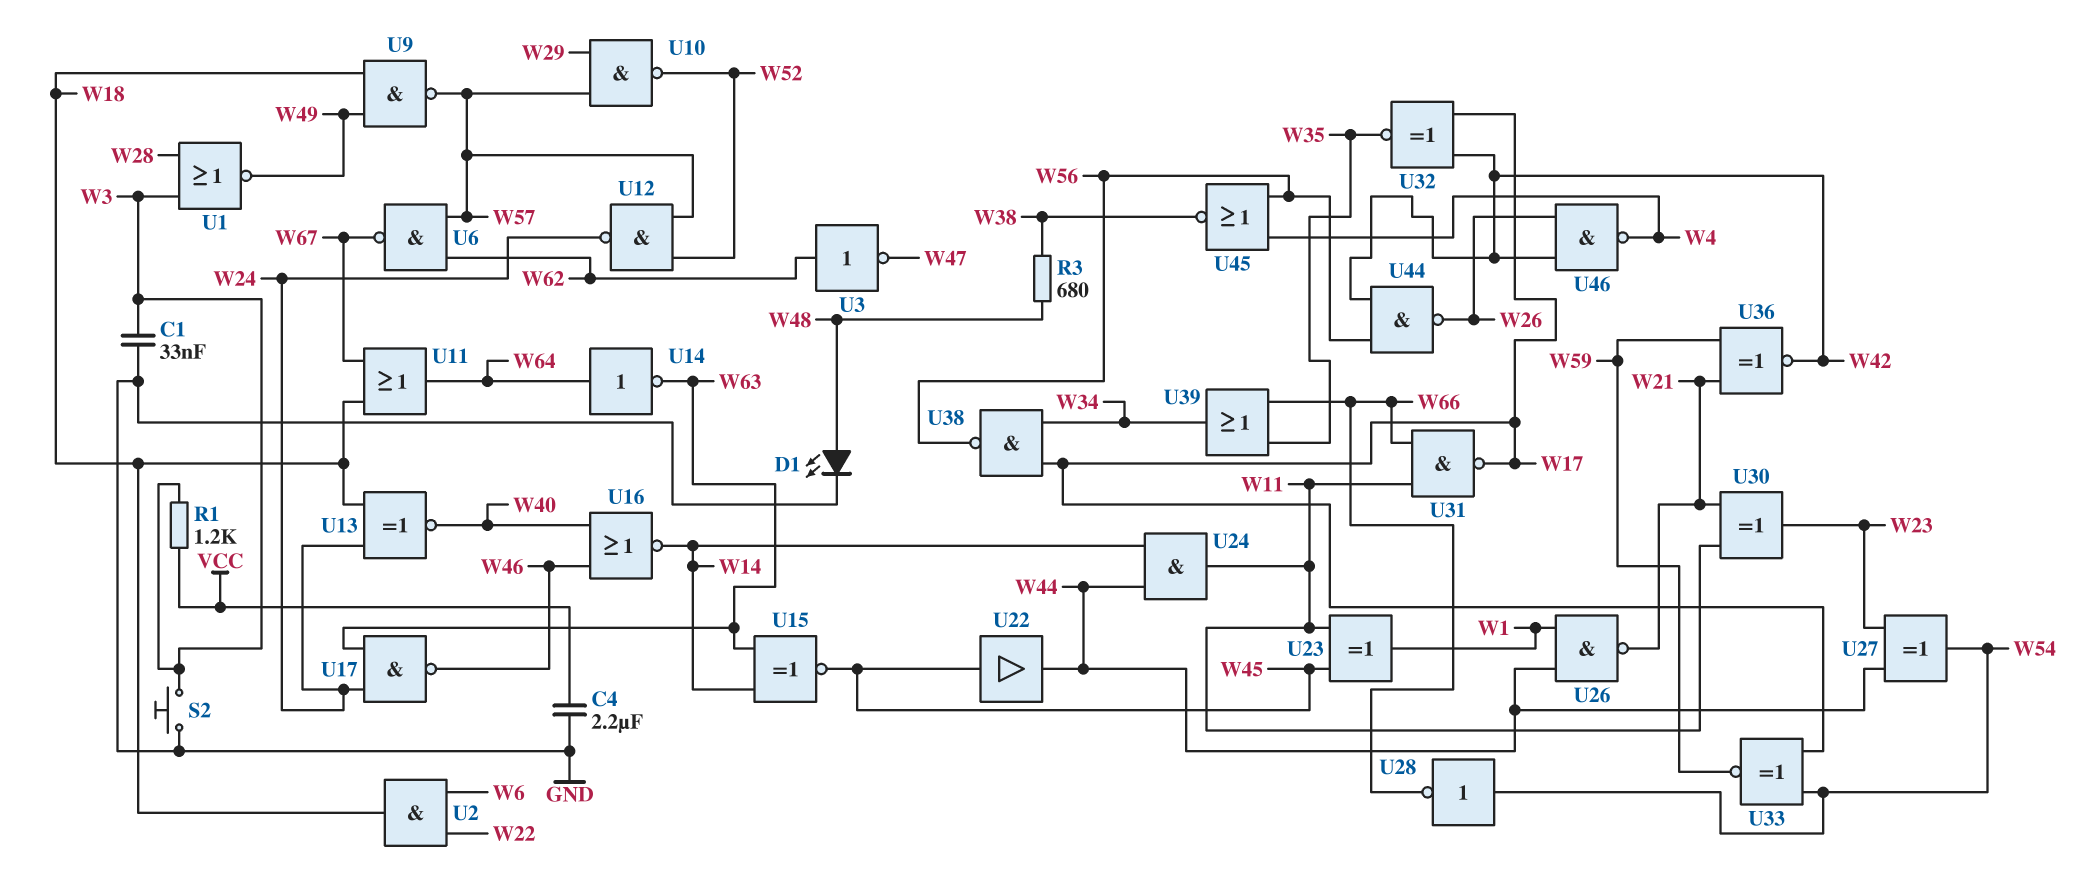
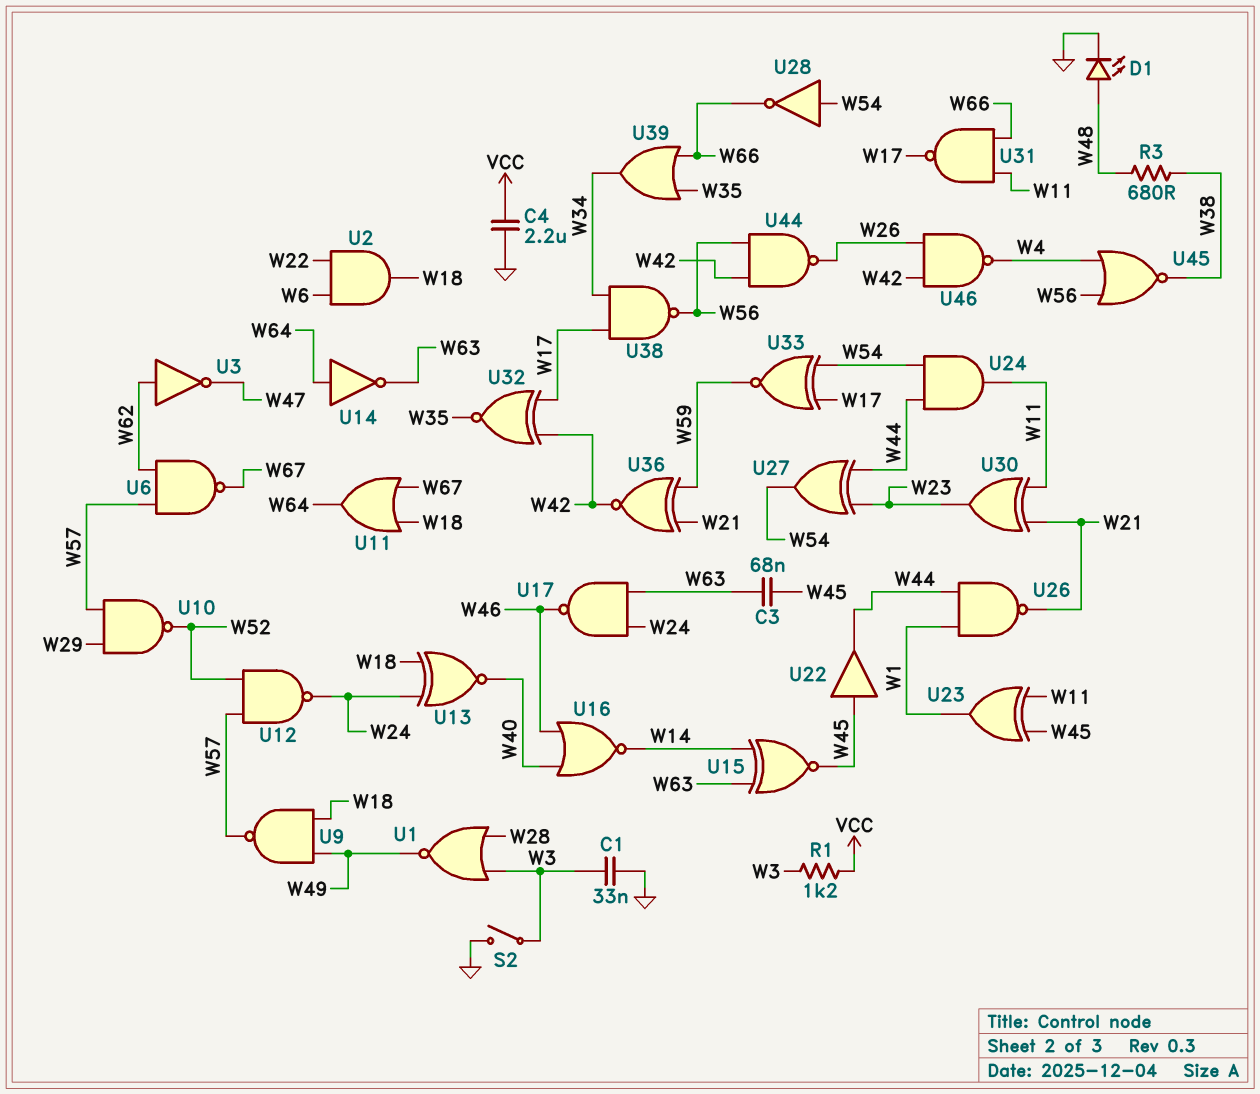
C3: none -> 68nF (W45, W63)
S2: button (GND, W3) -> switch (GND, W3)
U24: AND (in W14, in W44, out W11) -> AND (in W44, in W54, out W11)

